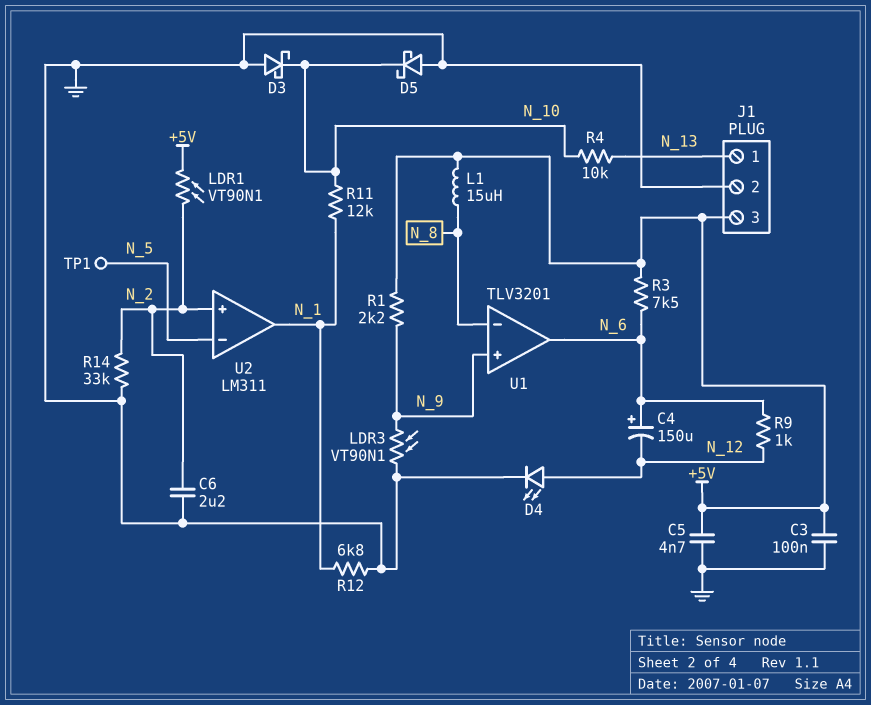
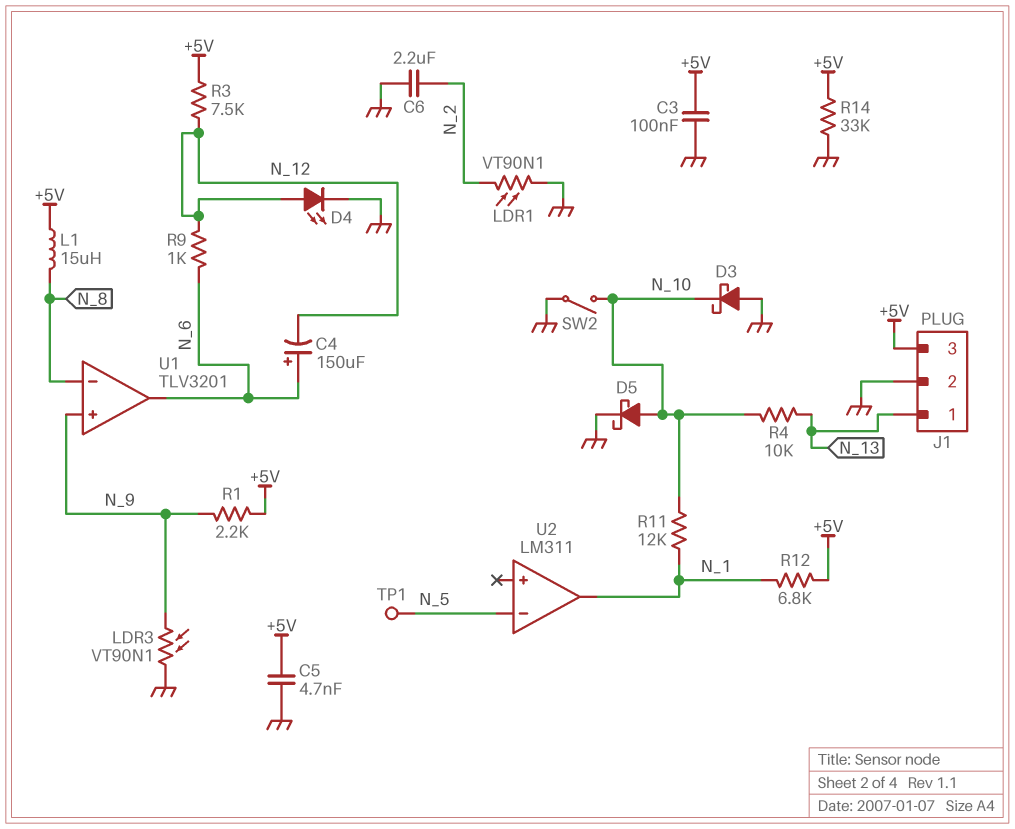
D5: schottky (A GND, K N_10) -> schottky (A N_10, K GND)
LDR1: VT90N1 (+5V, N_2) -> VT90N1 (GND, N_2)
R3: 7.5k (+5V, N_6) -> 7.5k (+5V, N_12)
R12: 6.8k (GND, N_1) -> 6.8k (+5V, N_1)
R14: 33k (GND, N_2) -> 33k (+5V, GND)
SW2: none -> switch (GND, N_10)
U2 pin in+: N_2 -> none

